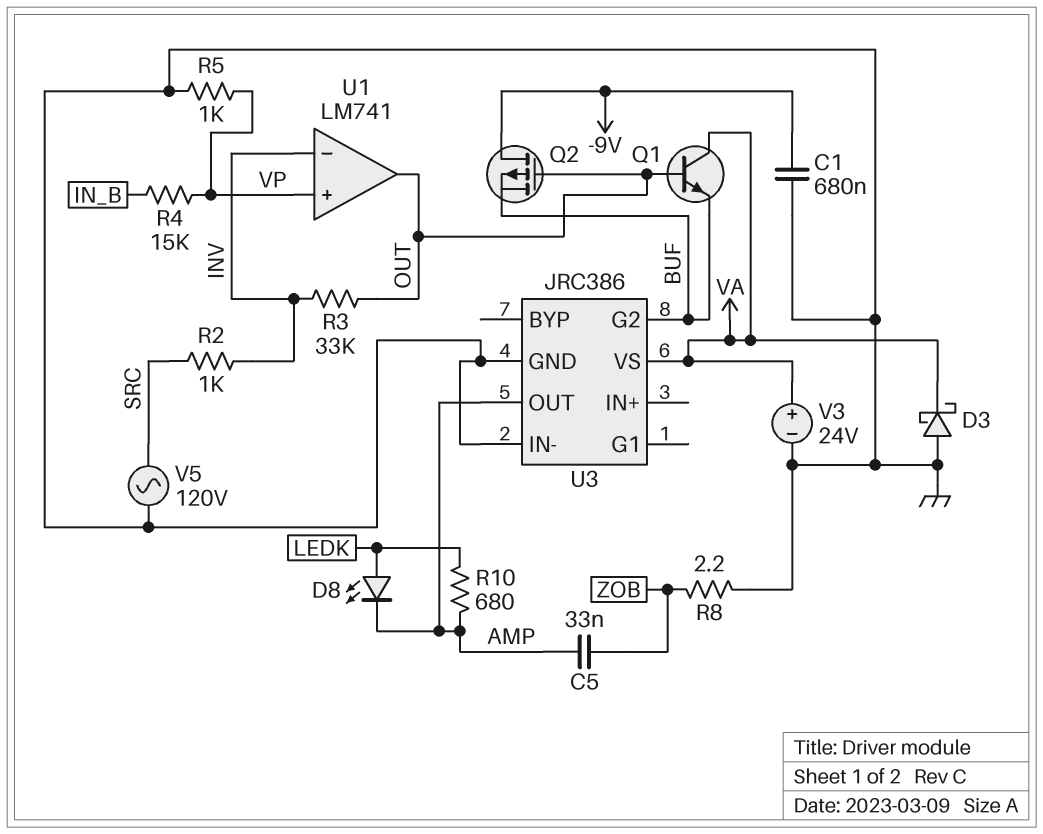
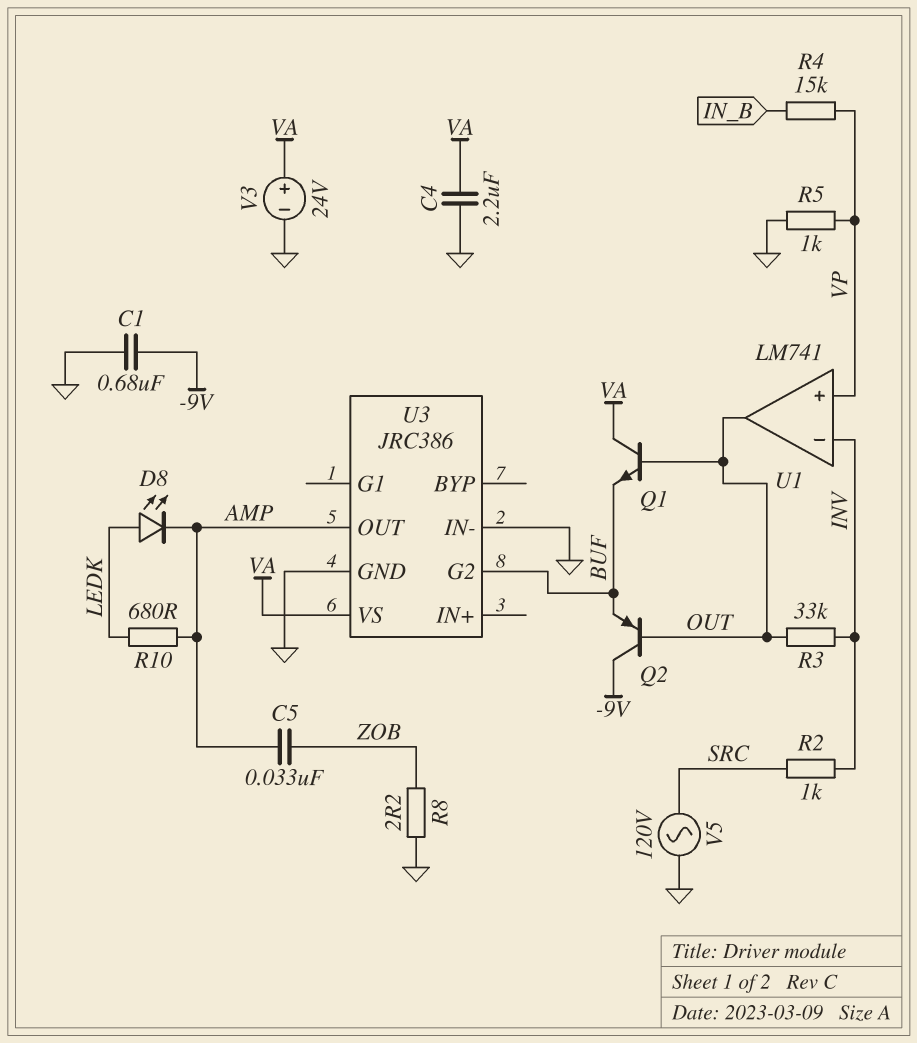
C4: none -> 2.2uF (GND, VA)
D3: schottky (A GND, K VA) -> none
Q2: PMOS (G OUT, D -9V, S BUF) -> PNP (B OUT, C -9V, E BUF)

